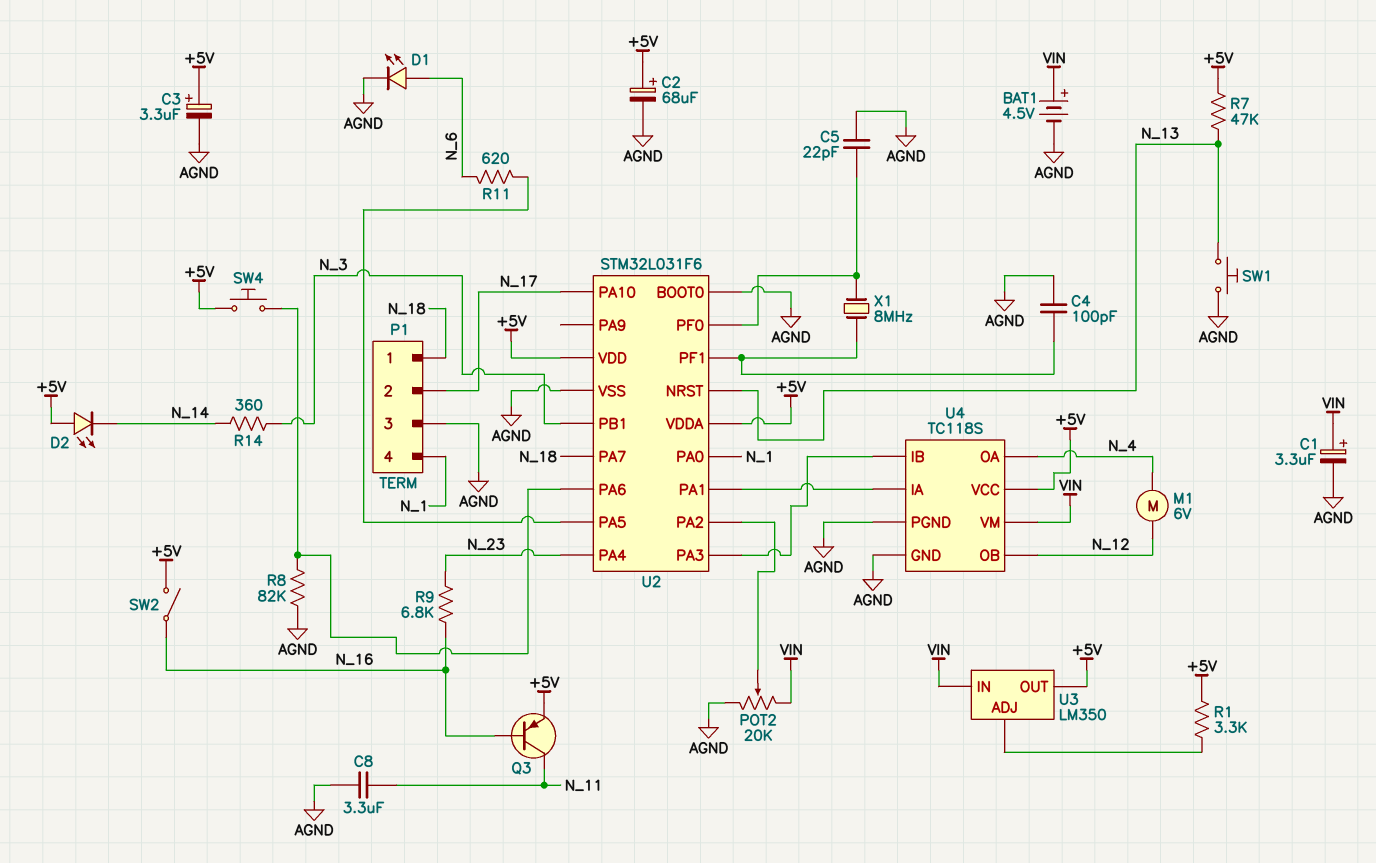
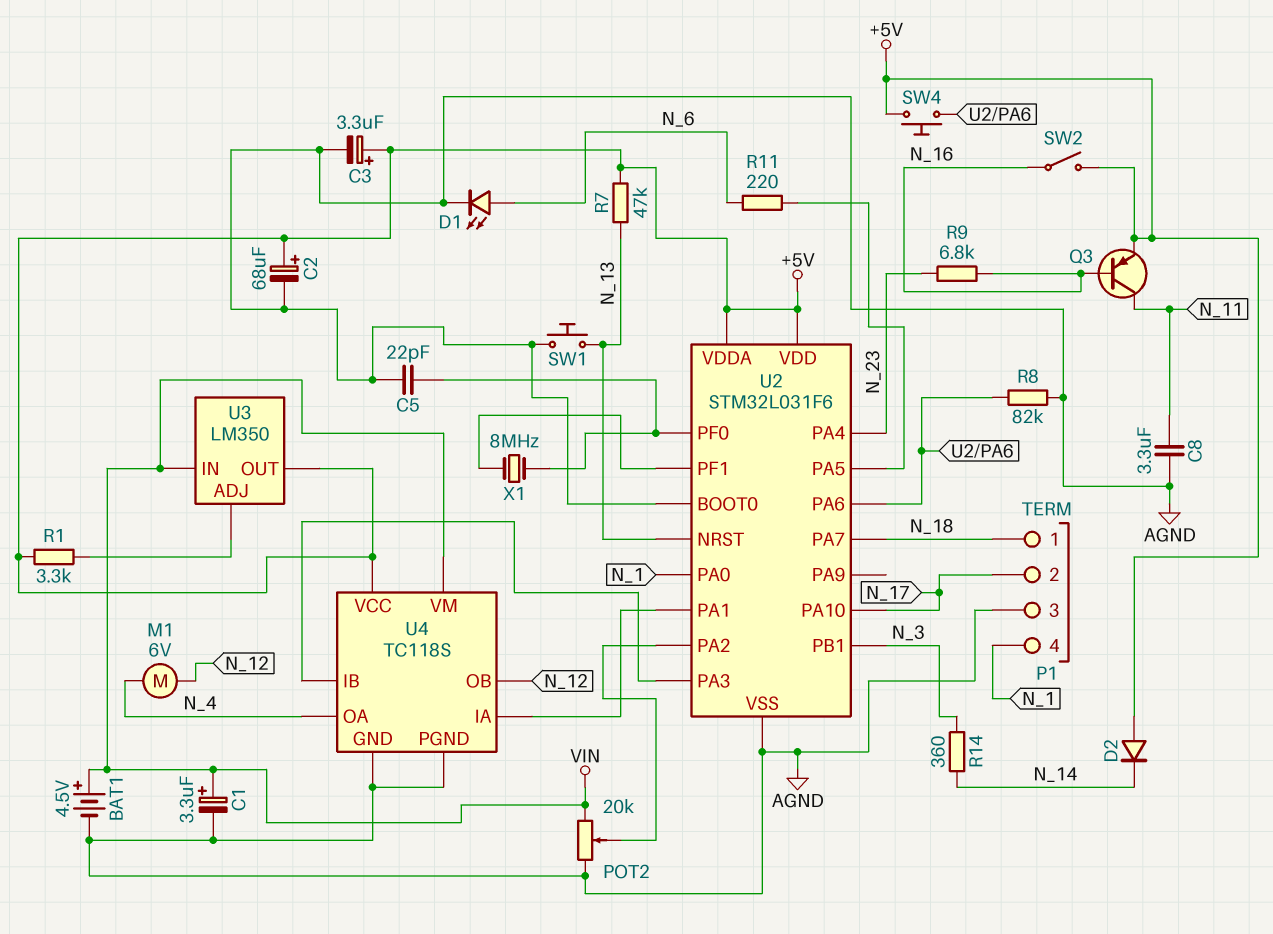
C4: 100pF (AGND, U2/PF1) -> none
D2: LED (A +5V, K N_14) -> diode (A +5V, K N_14)
R11: 620 (N_6, U2/PA5) -> 220 (N_6, U2/PA5)

